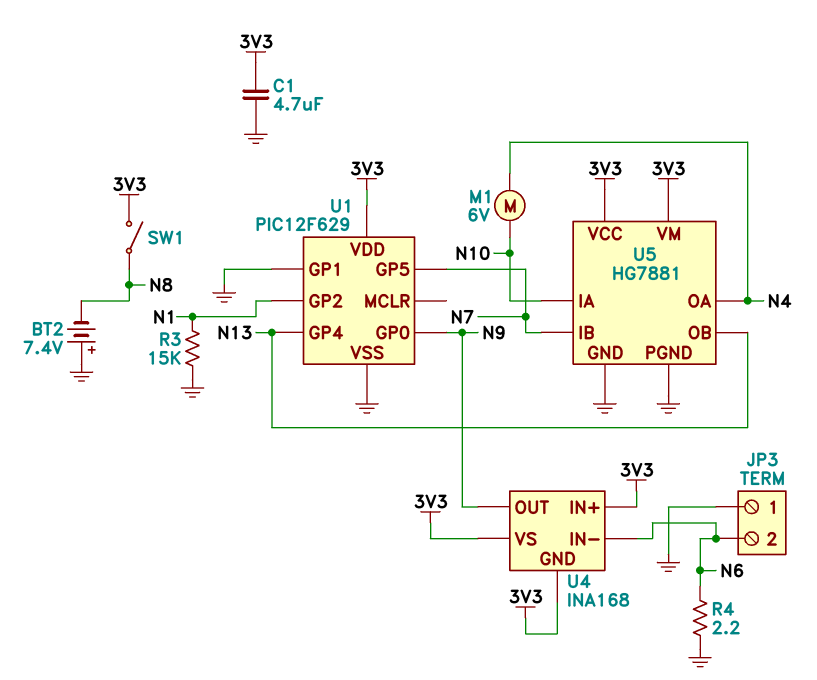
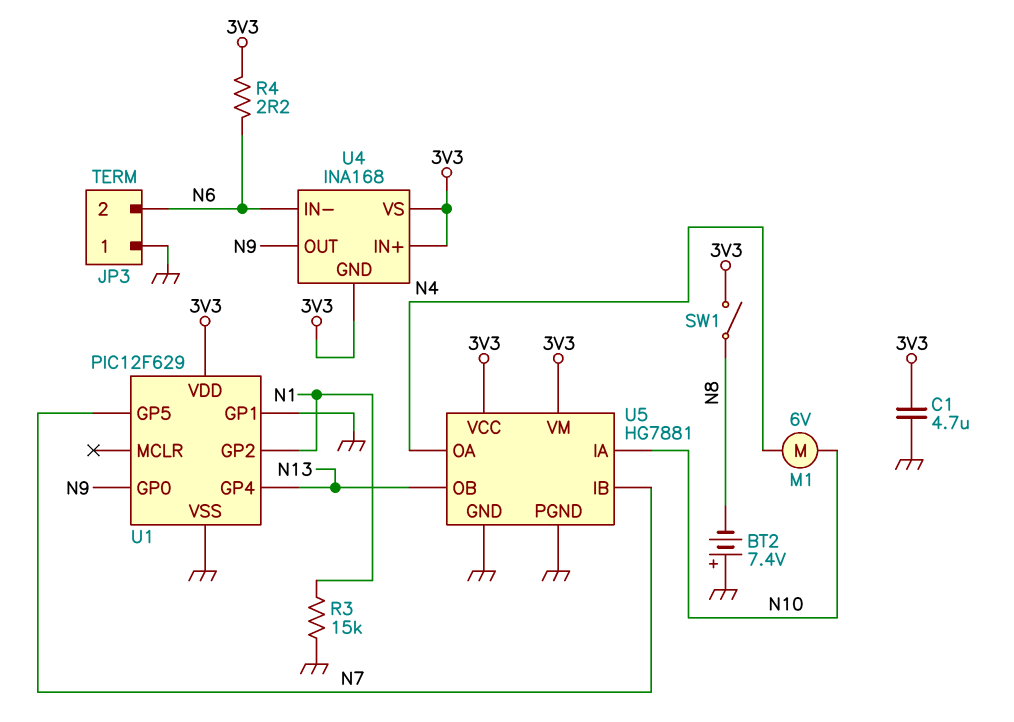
R4: 2.2 (GND, N6) -> 2.2 (3V3, N6)

